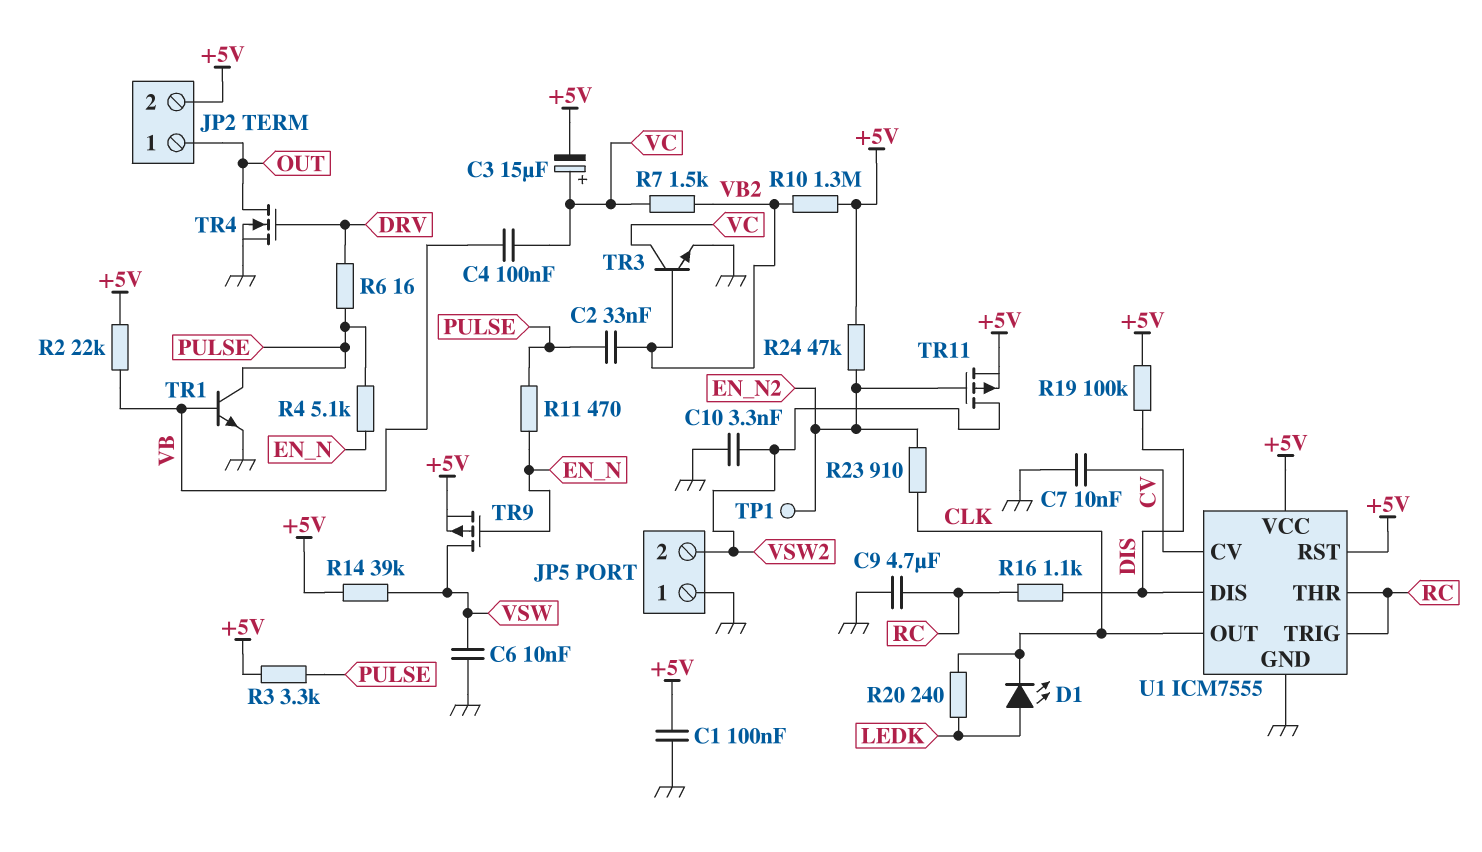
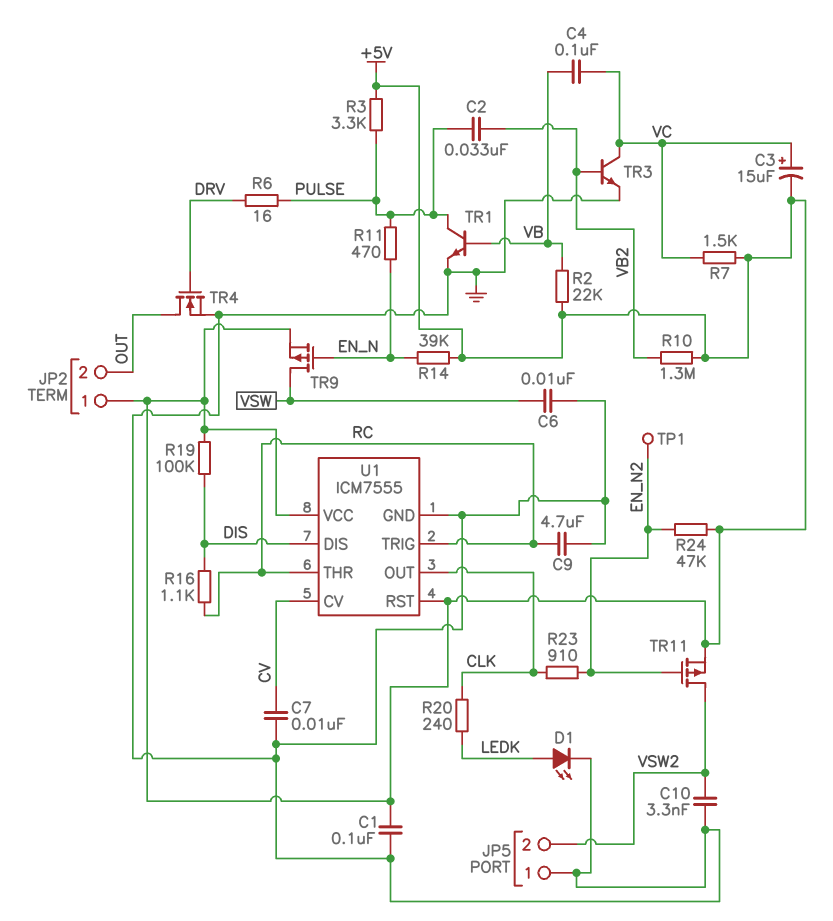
D1: LED (A LEDK, K CLK) -> LED (A LEDK, K GND)
JP2 pin 1: OUT -> +5V
JP2 pin 2: +5V -> OUT
R4: 5.1k (EN_N, PULSE) -> none
R7: 1.5k (VB2, VC) -> 1.5k (+5V, VC)
R14: 39k (+5V, VSW) -> 39k (+5V, EN_N)

